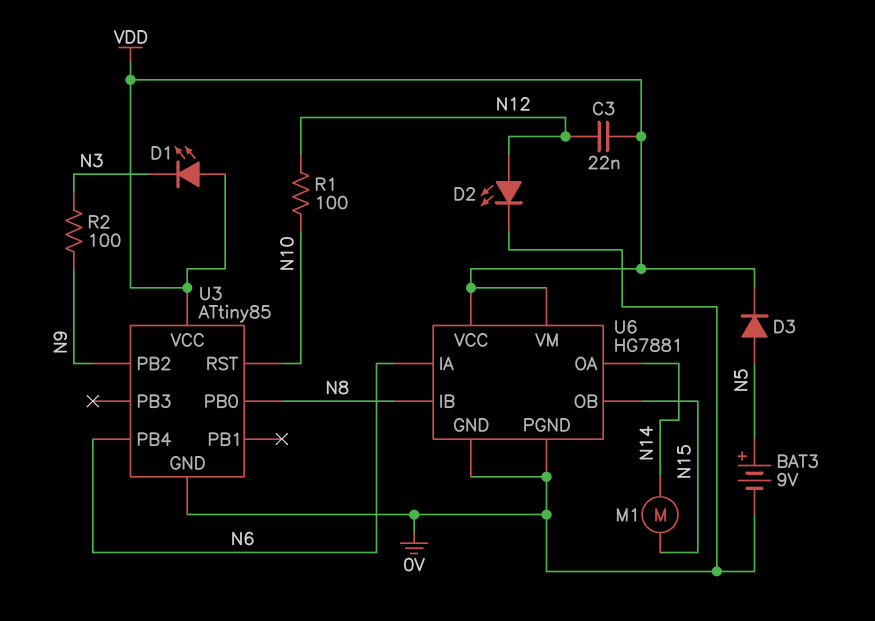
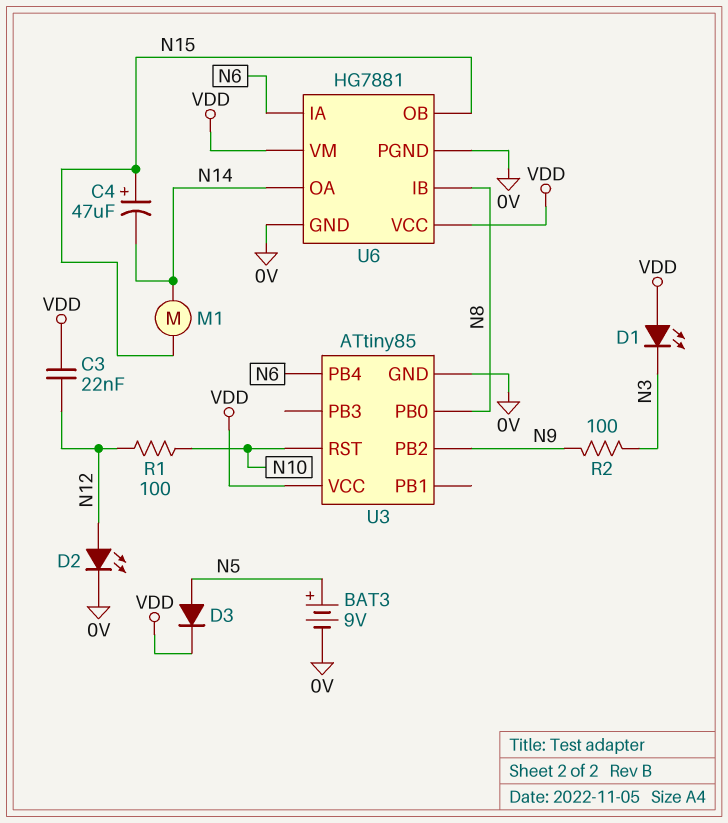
C4: none -> 47uF (plus N15, minus N14)

